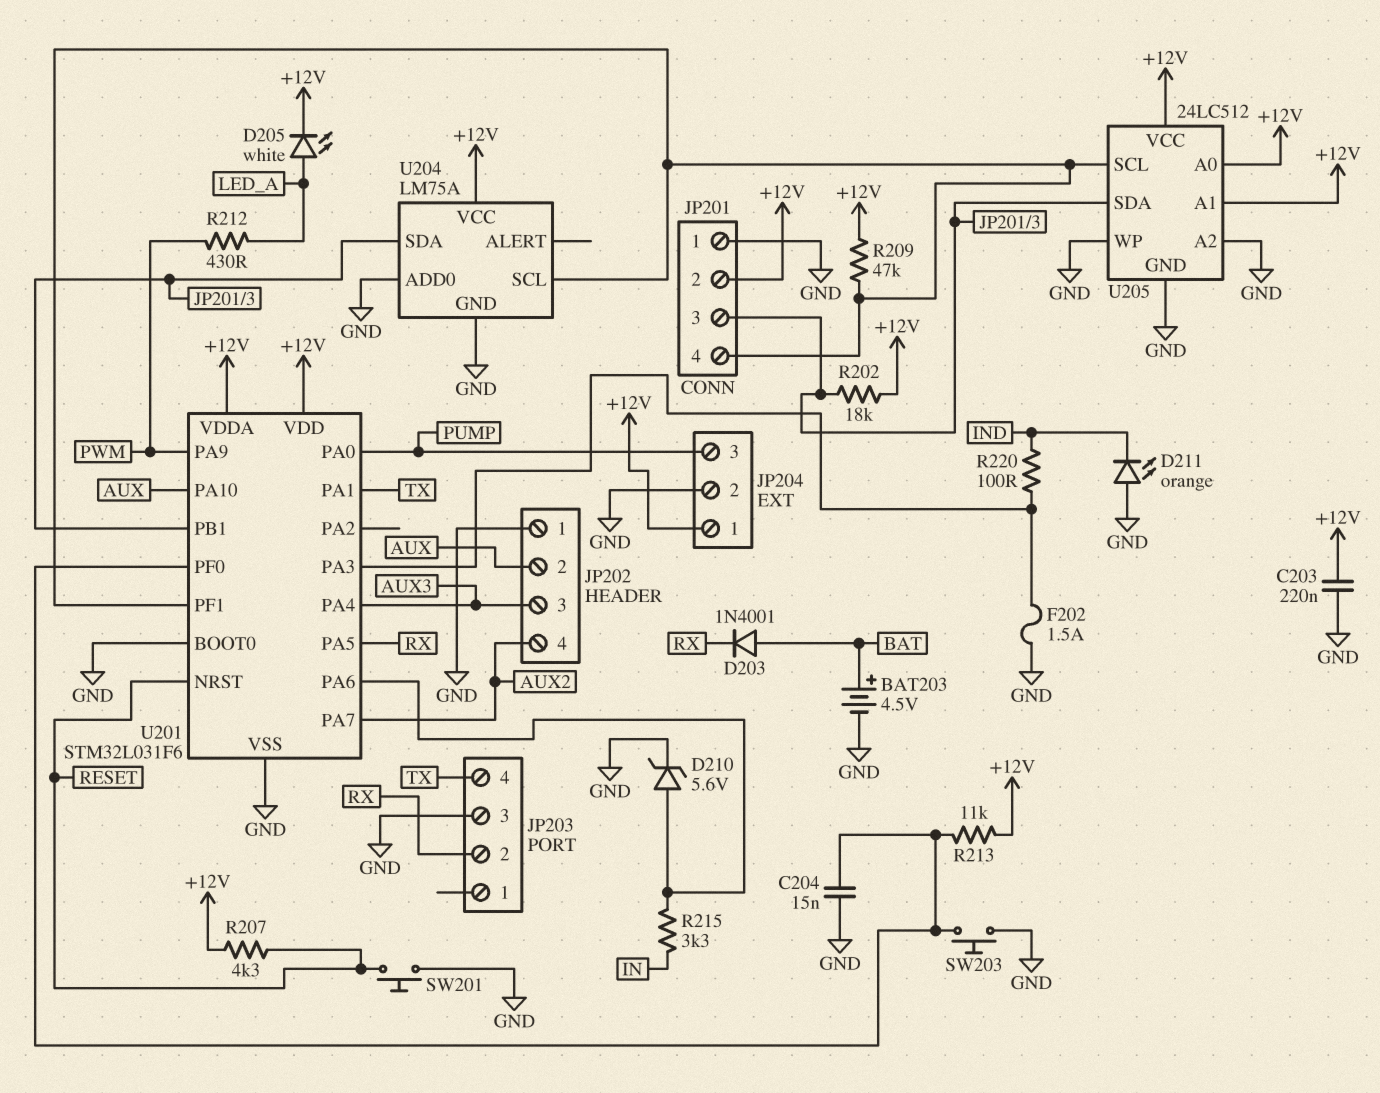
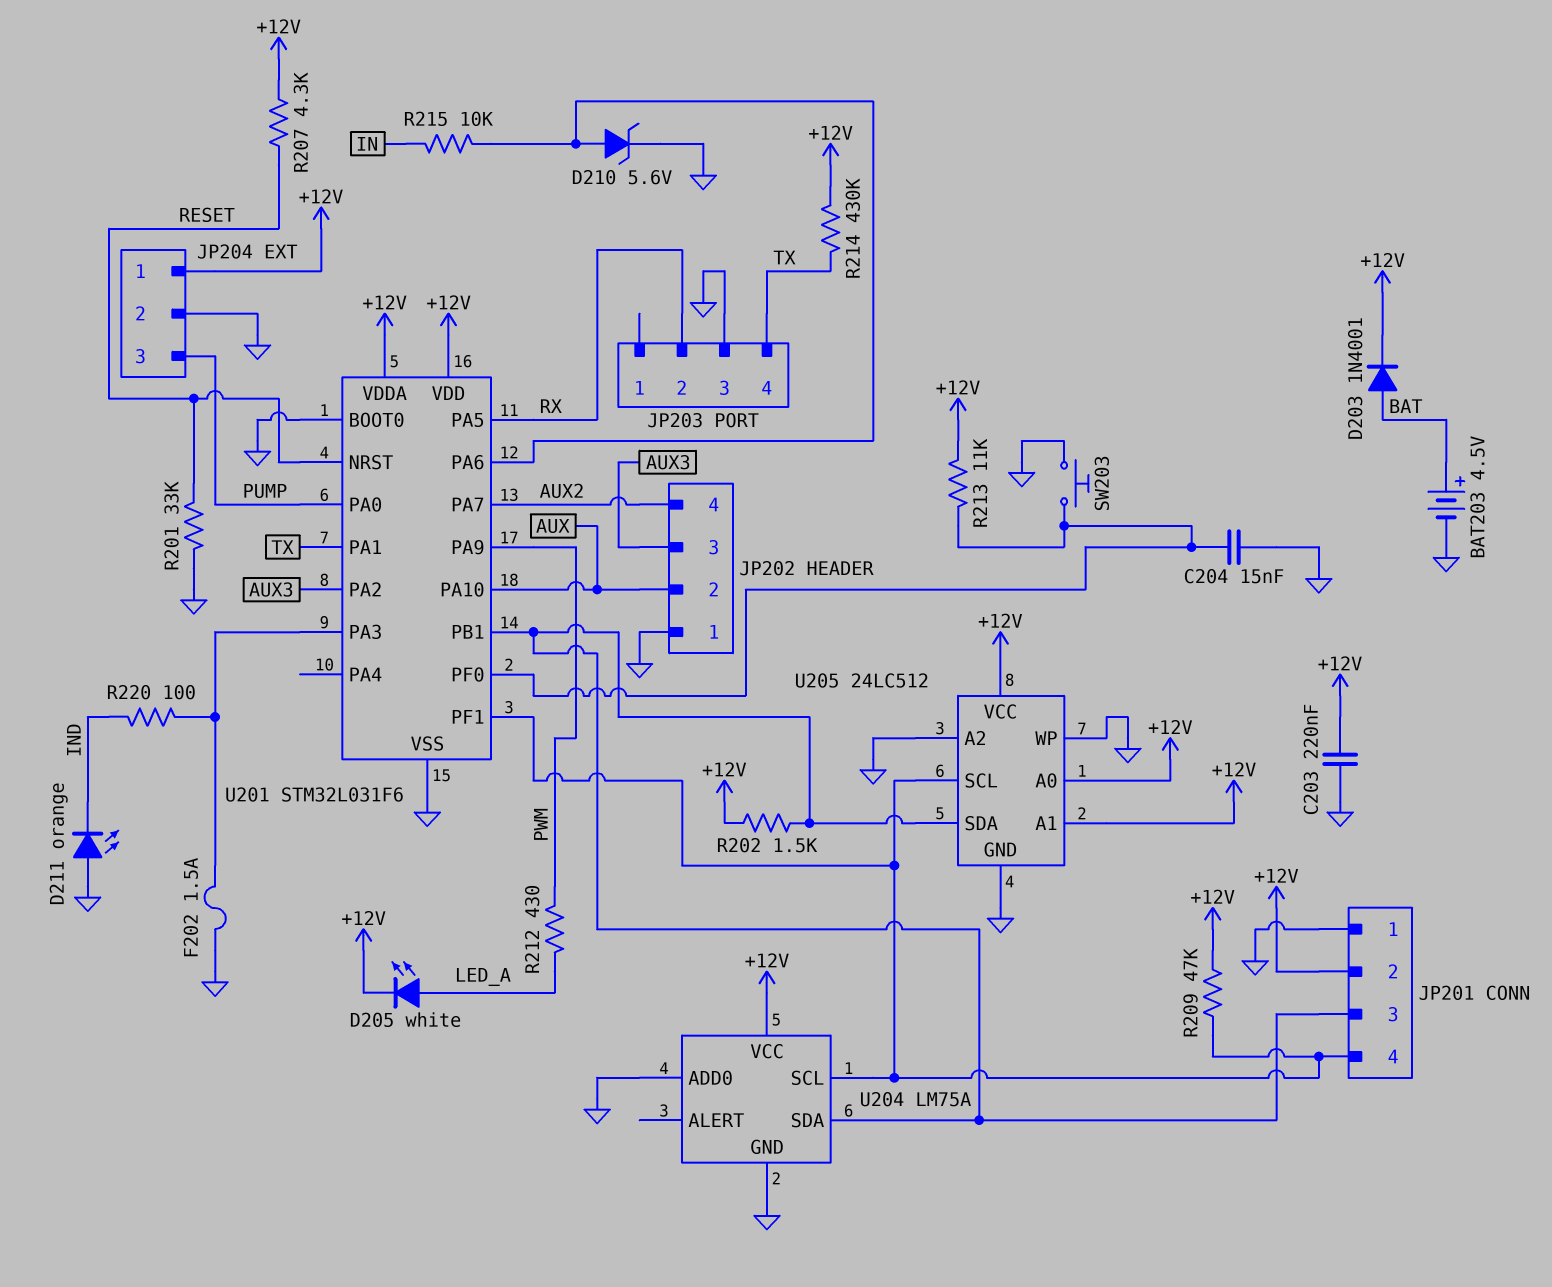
D203: diode 1N4001 (A BAT, K RX) -> diode 1N4001 (A BAT, K +12V)
R201: none -> 33k (GND, RESET)
R202: 18k (+12V, JP201/3) -> 1.5k (+12V, JP201/3)
R214: none -> 430k (+12V, TX)
R215: 3.3k (IN, U201/PA6) -> 10k (IN, U201/PA6)
SW201: button (GND, RESET) -> none
U201 pin PA2: none -> AUX3
U201 pin PA4: AUX3 -> none

